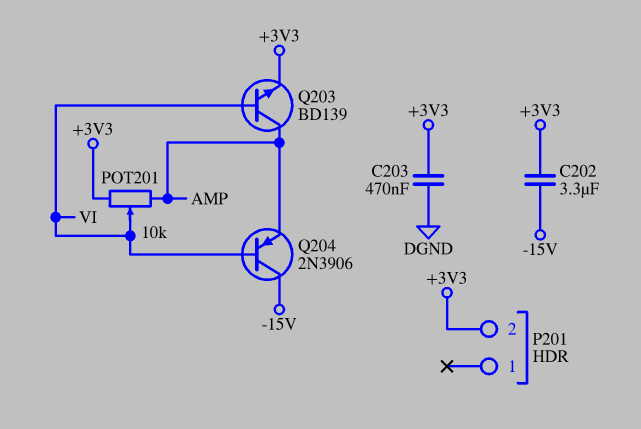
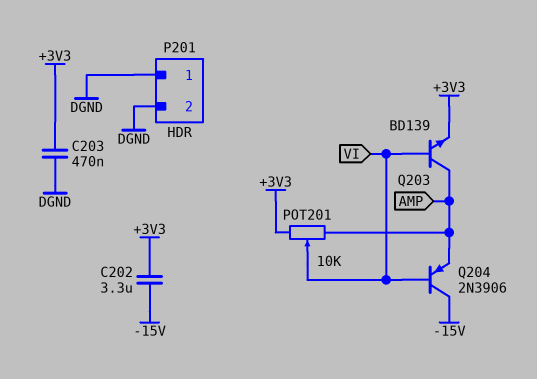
P201 pin 1: none -> DGND
P201 pin 2: +3V3 -> DGND

